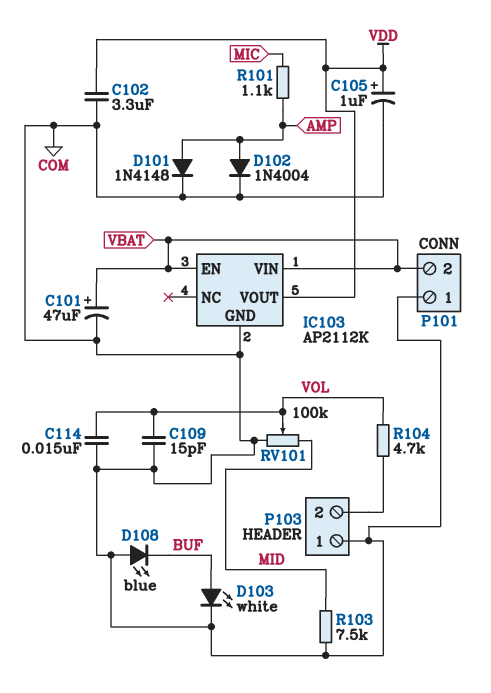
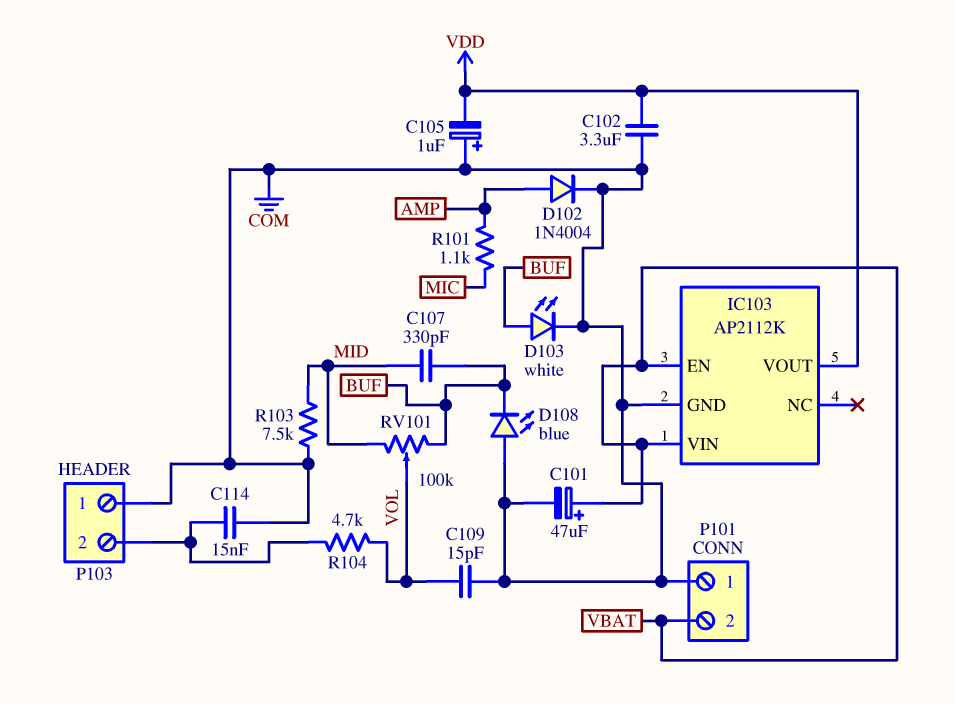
C105: 1uF (plus VDD, minus COM) -> 1uF (plus COM, minus VDD)
C107: none -> 330pF (BUF, MID)
C114: 15nF (COM, VOL) -> 15nF (COM, P103/2)
D101: diode 1N4148 (A AMP, K COM) -> none
RV101: 100k (COM, MID, wiper VOL) -> 100k (BUF, MID, wiper VOL)

